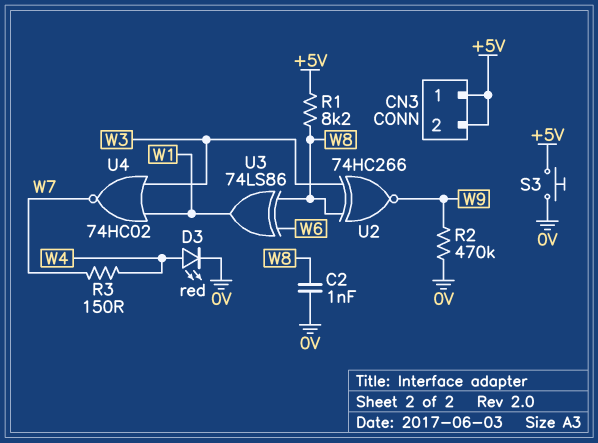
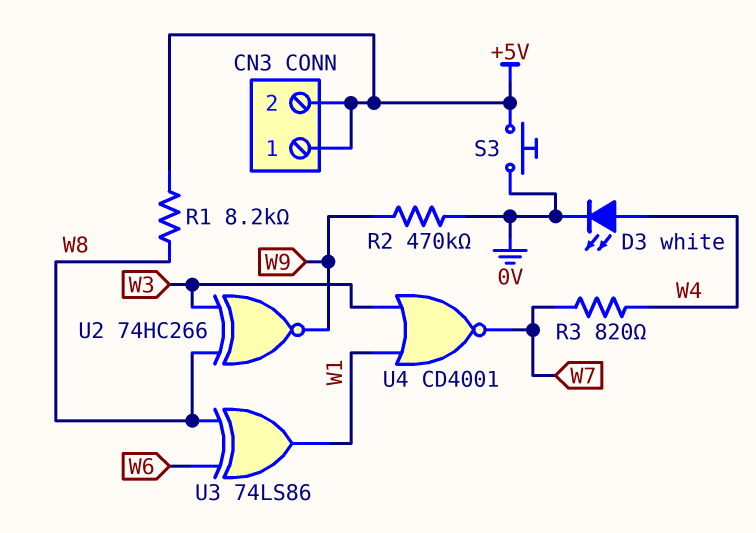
C2: 1nF (0V, W8) -> none
D3: LED red (A W4, K 0V) -> LED white (A W4, K 0V)
R3: 150 (W4, W7) -> 820 (W4, W7)
U4: NOR 74HC02 (in W1, in W3, out W7) -> NOR CD4001 (in W1, in W3, out W7)

